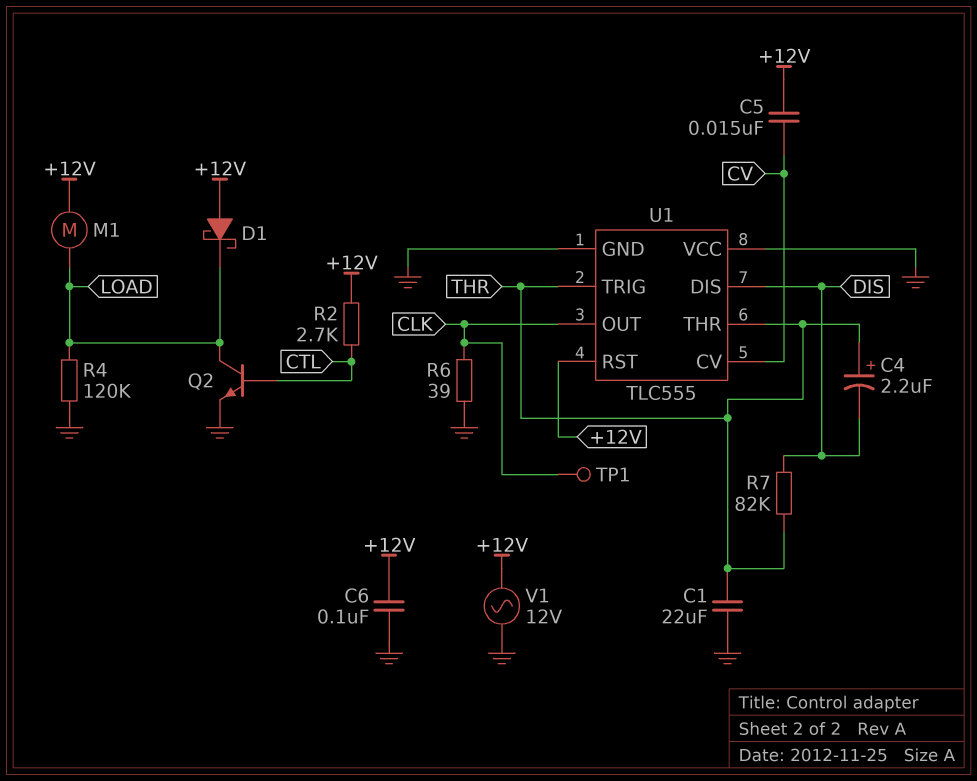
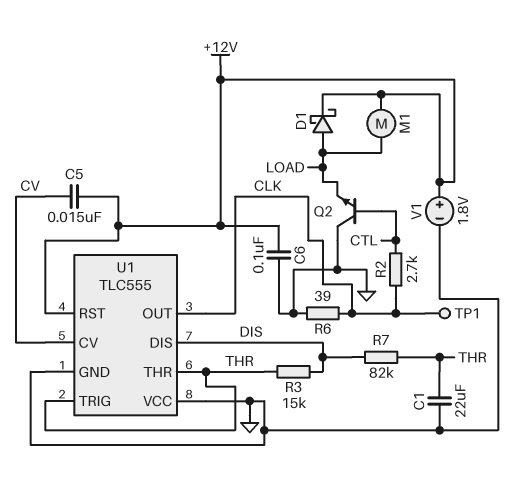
C4: 2.2uF (plus THR, minus DIS) -> none
D1: schottky (A +12V, K LOAD) -> schottky (A LOAD, K +12V)
Q2: NPN (B CTL, C LOAD, E GND) -> NPN (B CTL, C GND, E LOAD)
R2: 2.7k (+12V, CTL) -> 2.7k (CLK, CTL)
R3: none -> 15k (DIS, THR)
R4: 120k (GND, LOAD) -> none
V1: AC 12V (+12V, GND) -> 1.8V (plus +12V, minus GND)

